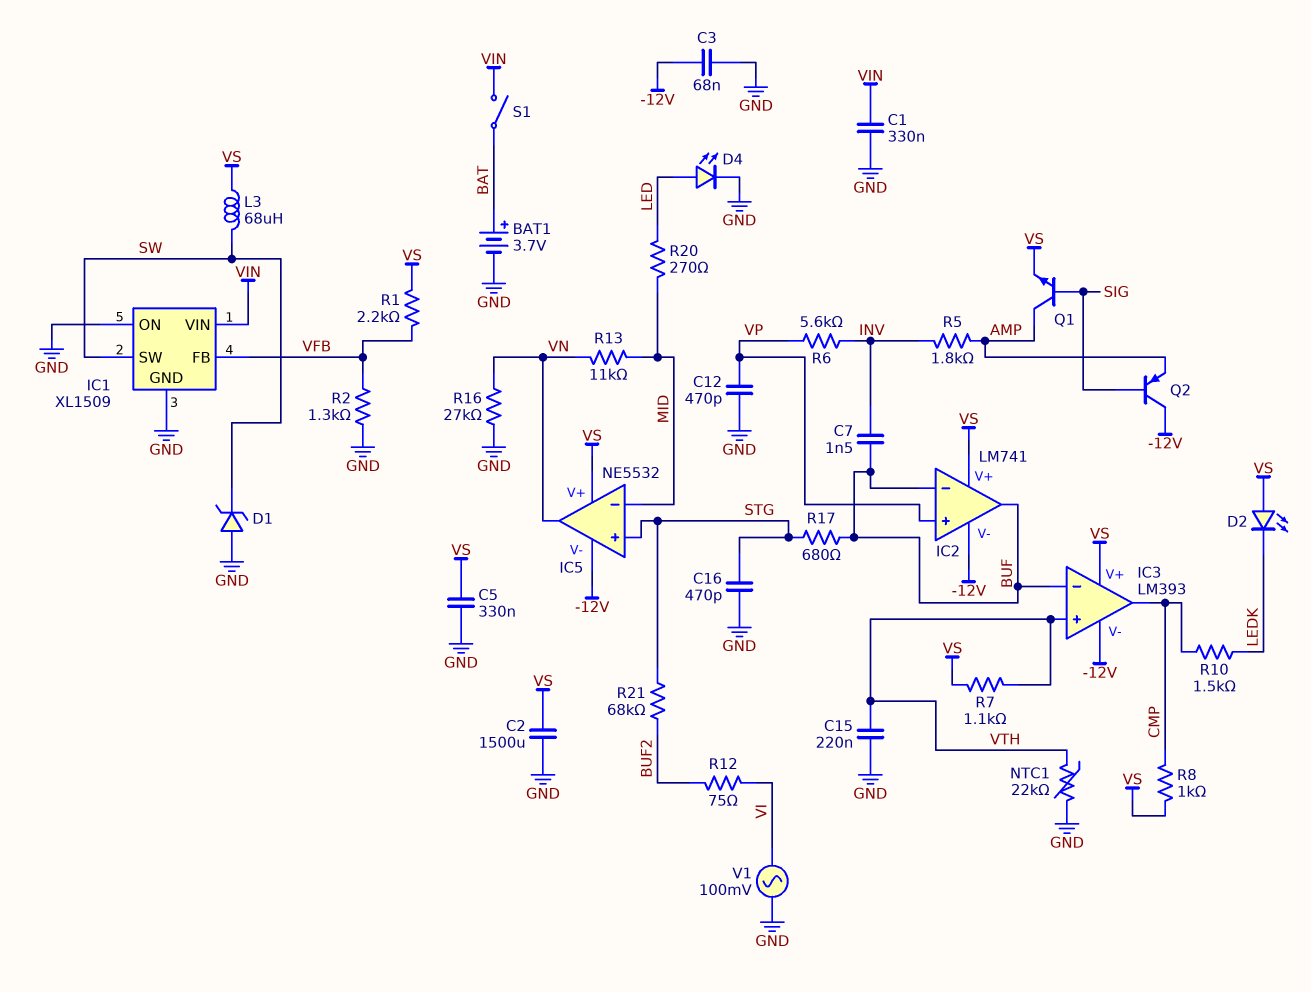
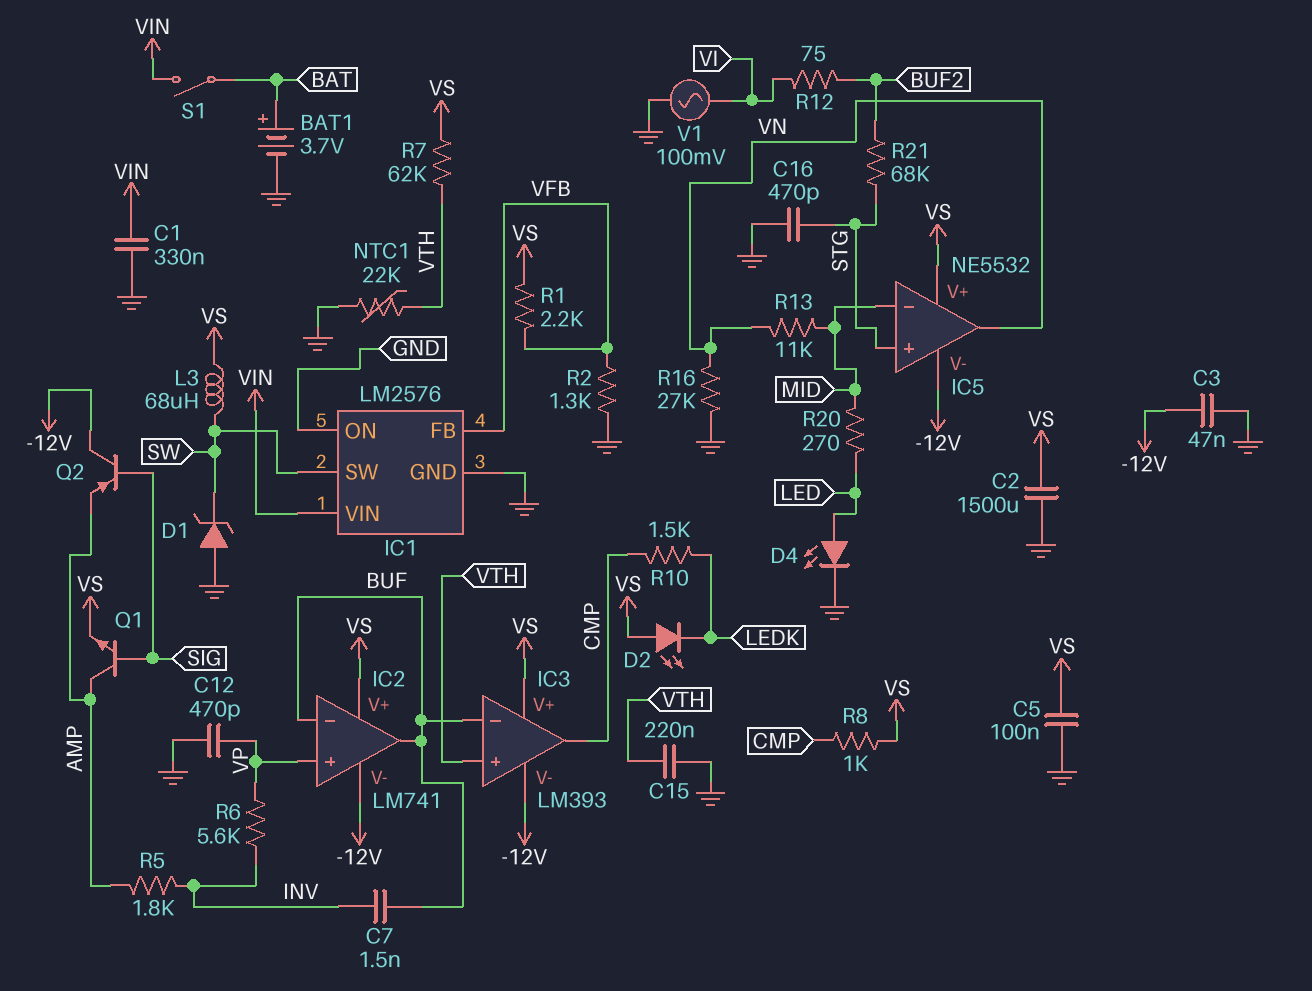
C3: 68nF (-12V, GND) -> 47nF (-12V, GND)
C5: 330nF (GND, VS) -> 100nF (GND, VS)
IC1: XL1509 -> LM2576
R7: 1.1k (VS, VTH) -> 62k (VS, VTH)
R17: 680 (BUF, STG) -> none

